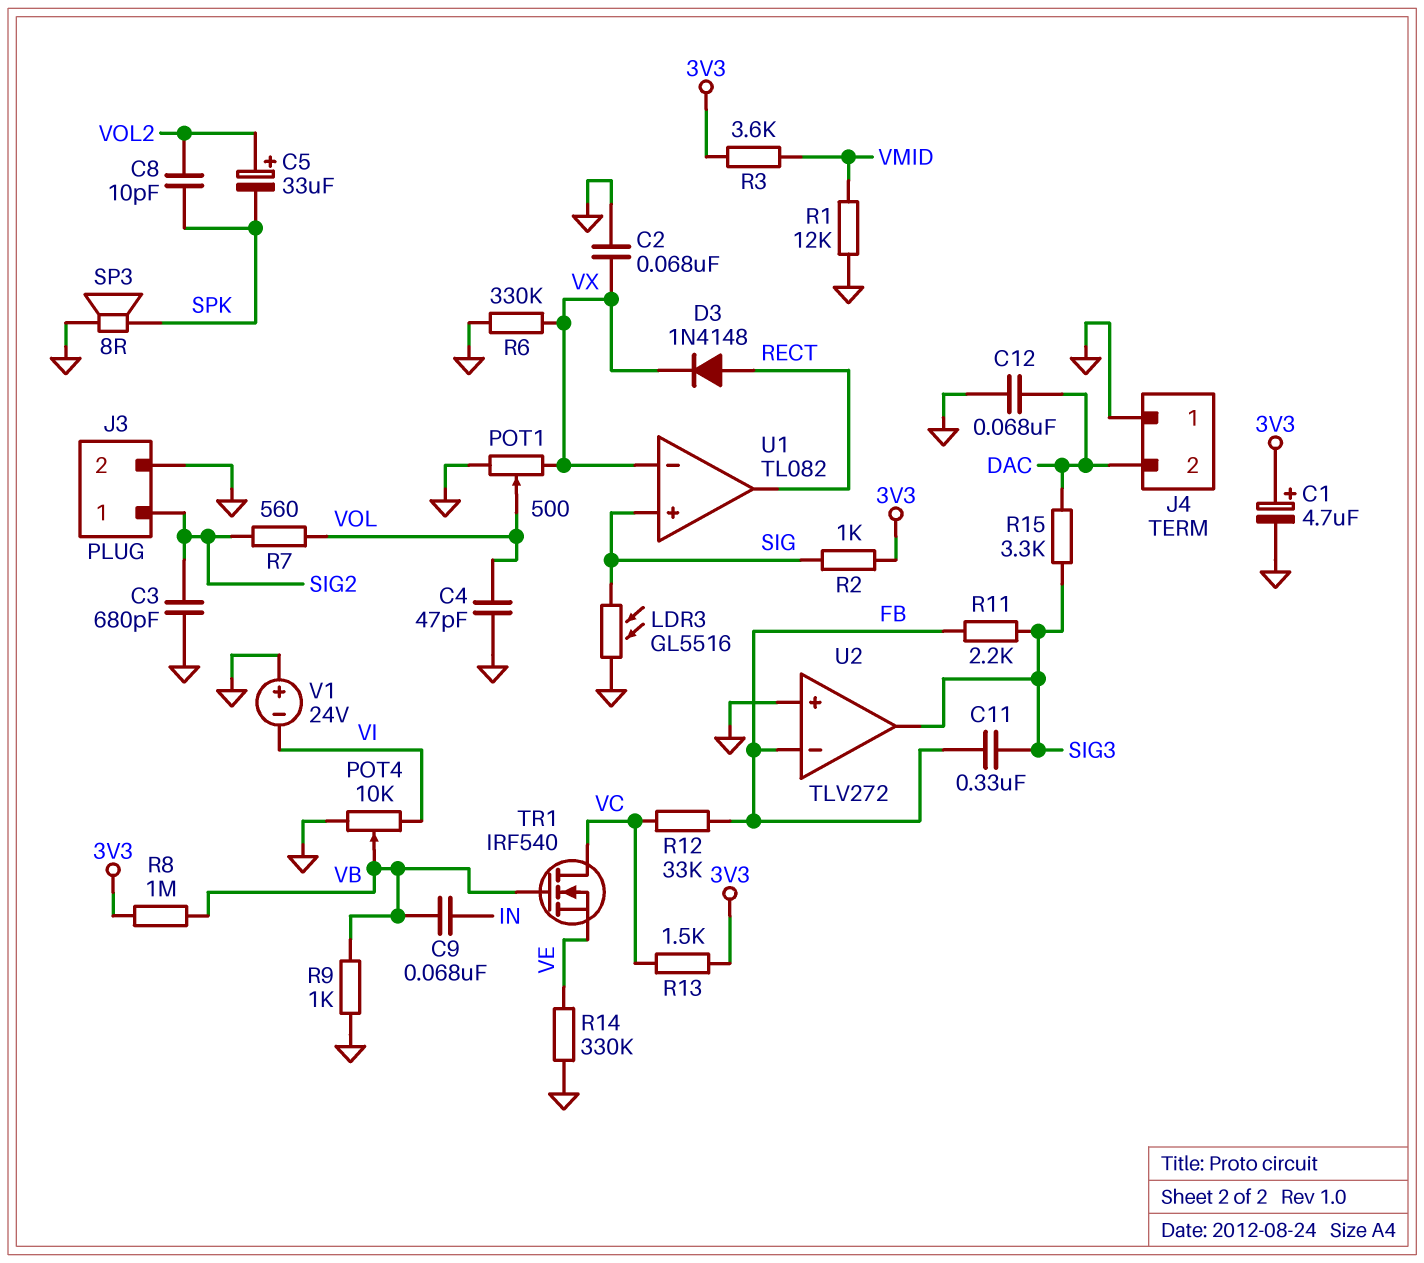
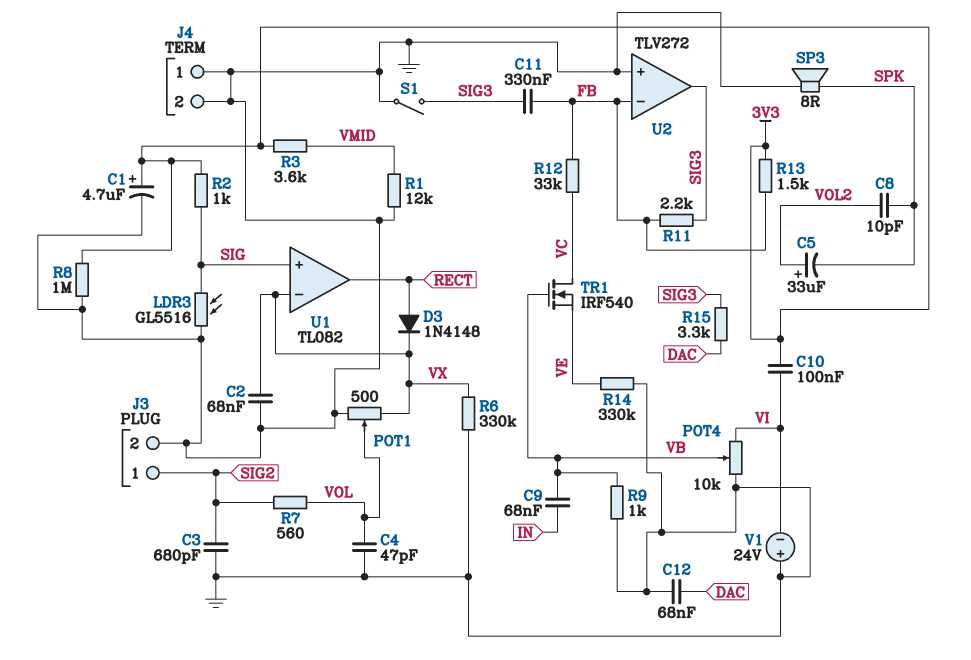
C10: none -> 100nF (3V3, VI)
J4 pin 2: DAC -> GND
R8: 1M (3V3, VB) -> 1M (3V3, GND)
R13: 1.5k (3V3, VC) -> 1.5k (3V3, FB)
S1: none -> switch (GND, SIG3)

